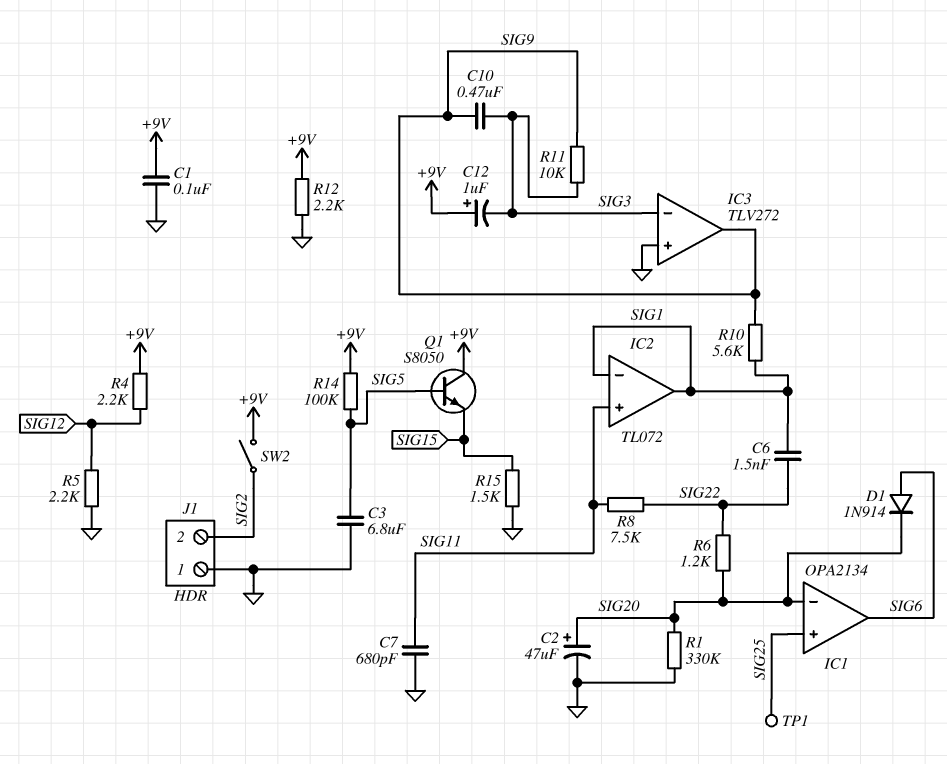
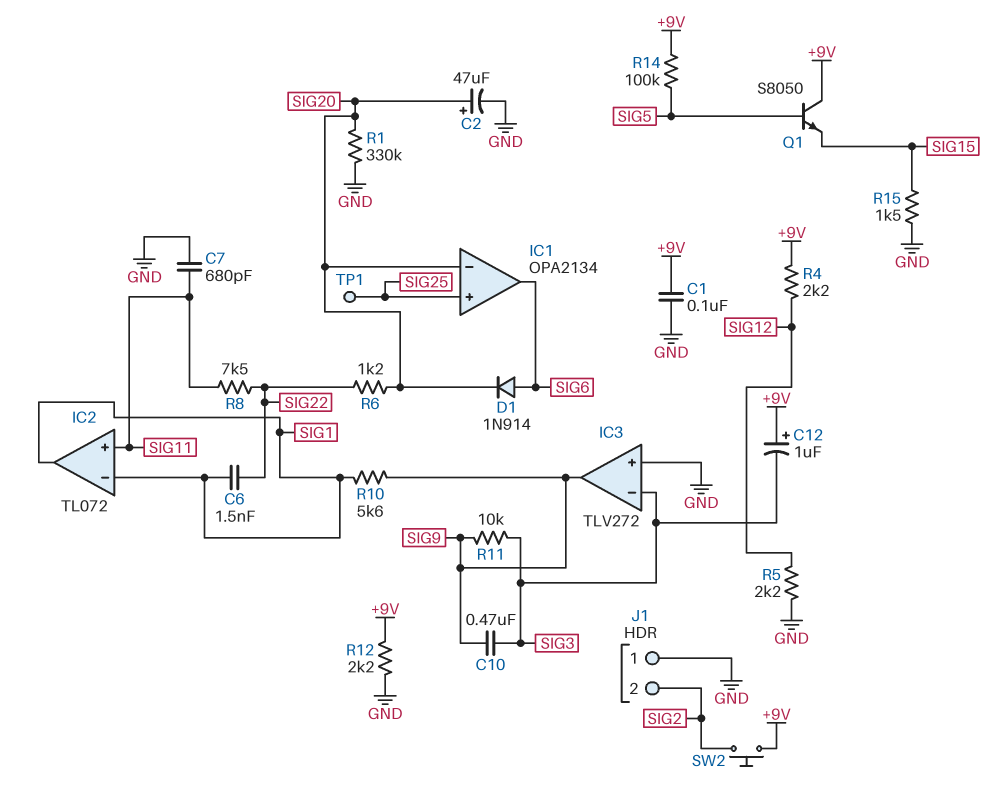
C3: 6.8uF (GND, SIG5) -> none
SW2: switch (+9V, SIG2) -> button (+9V, SIG2)

